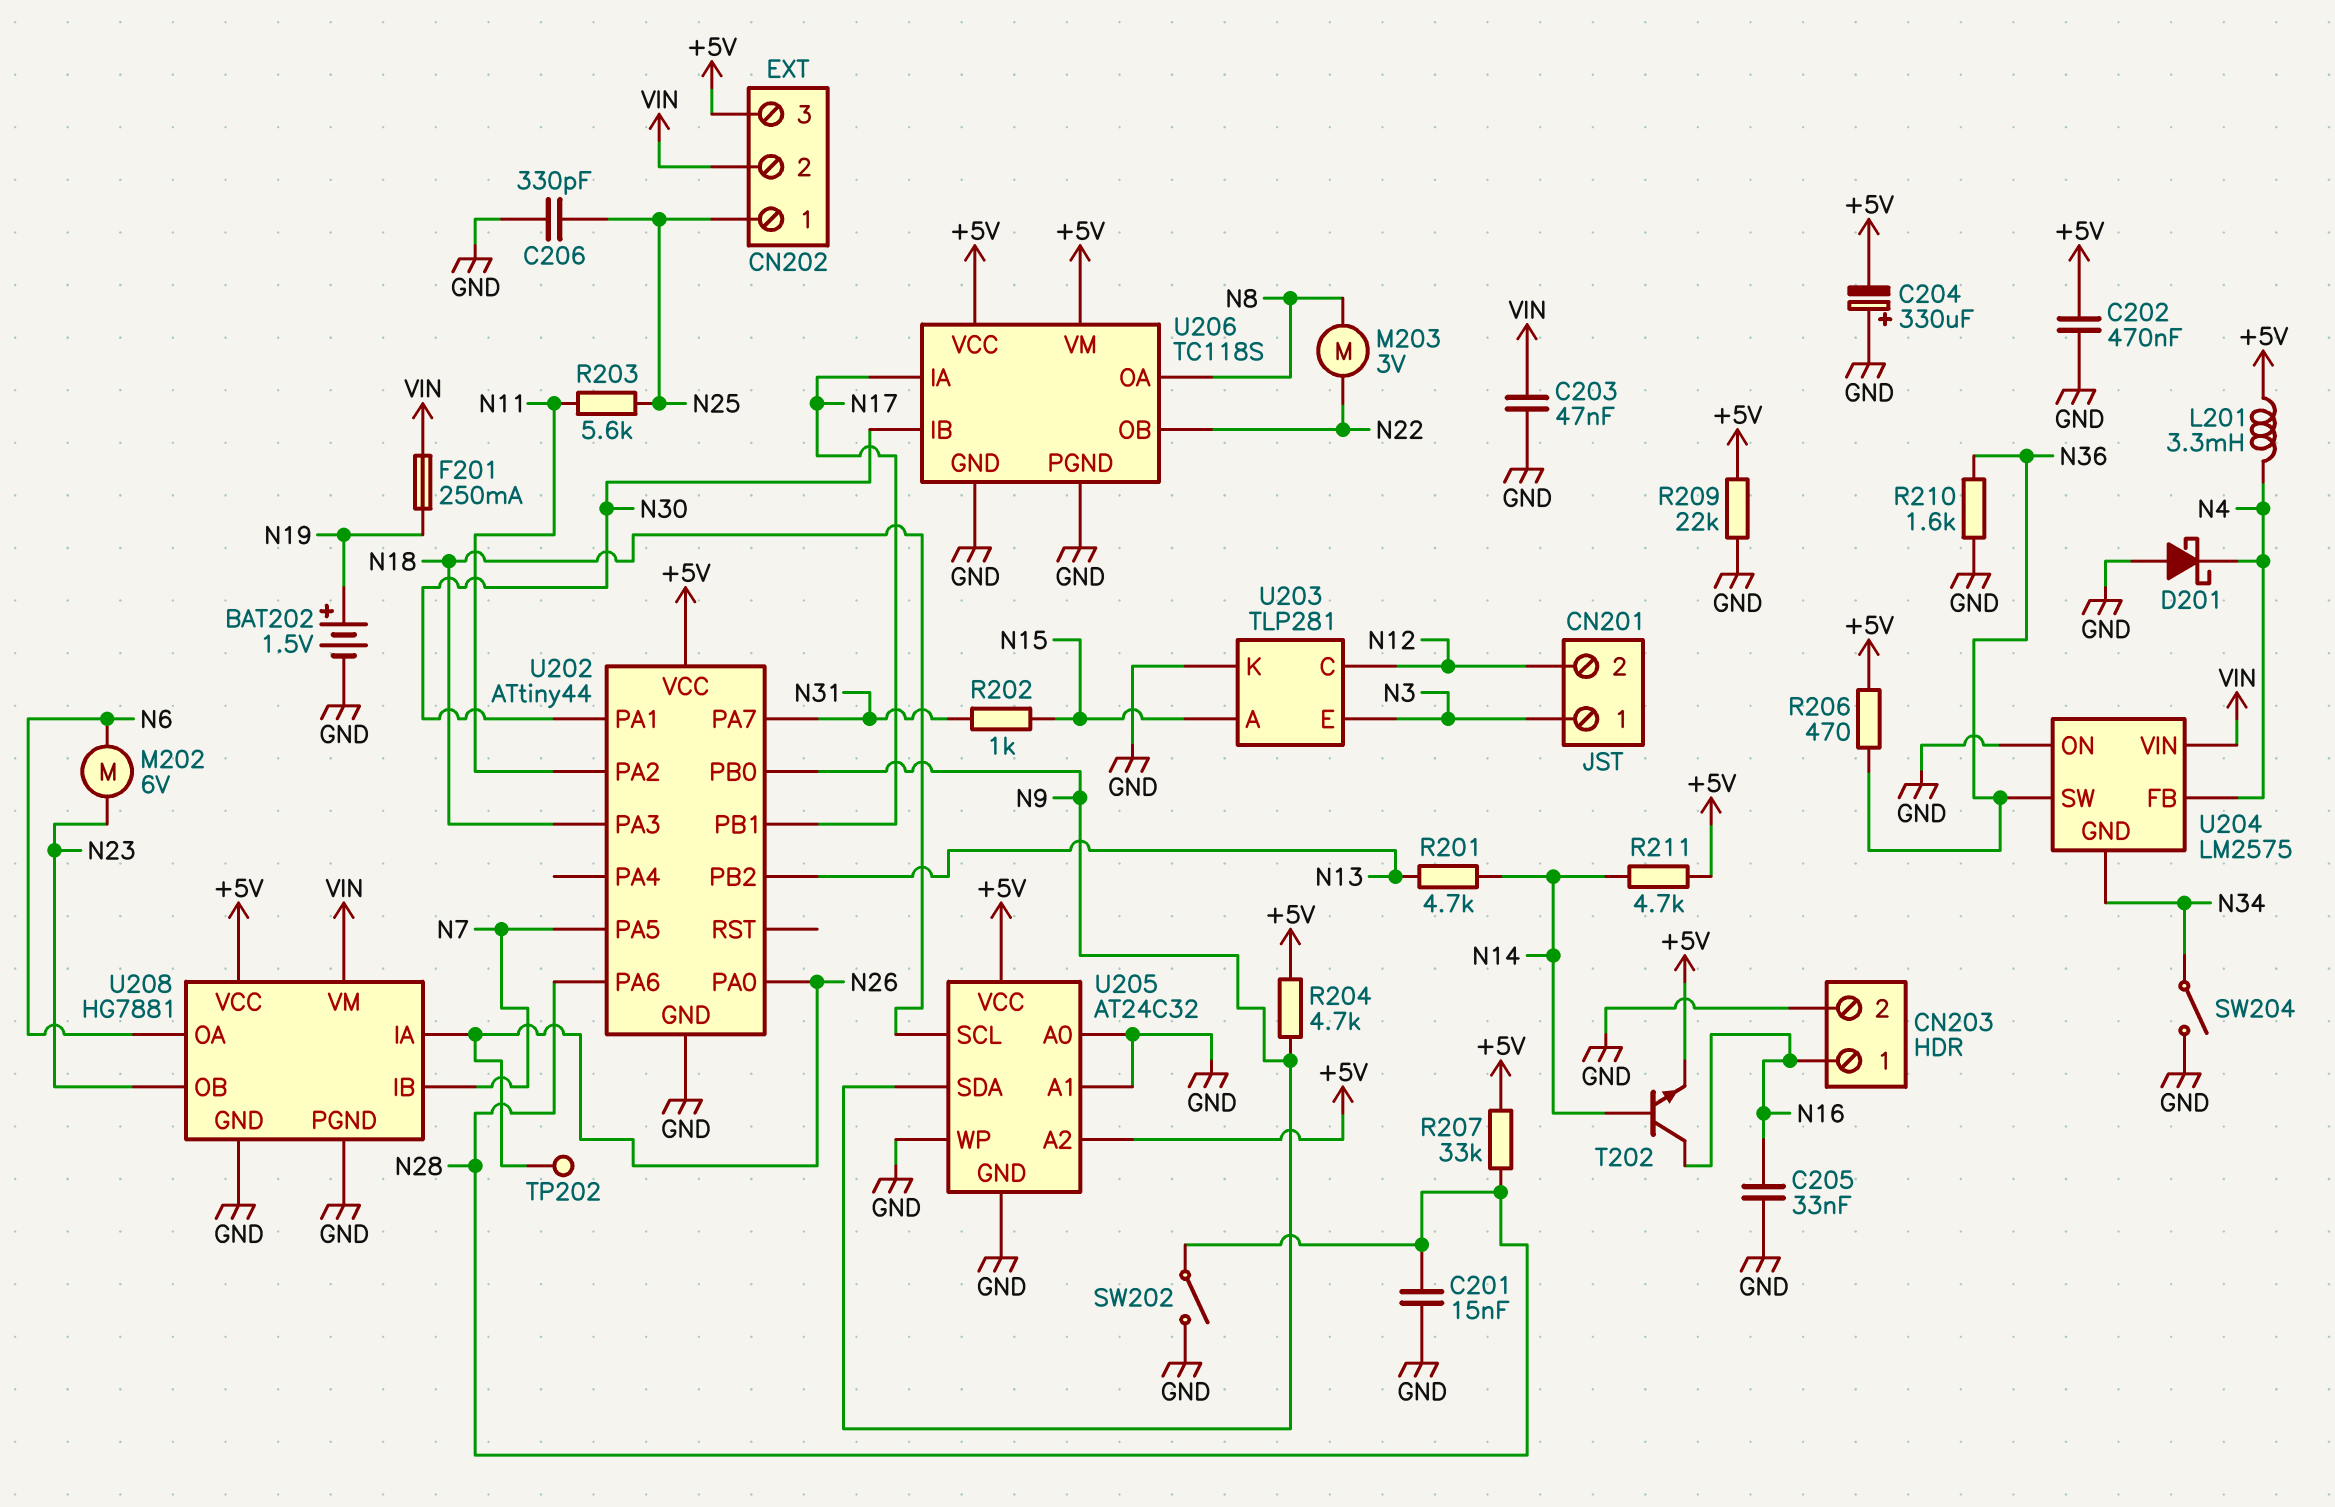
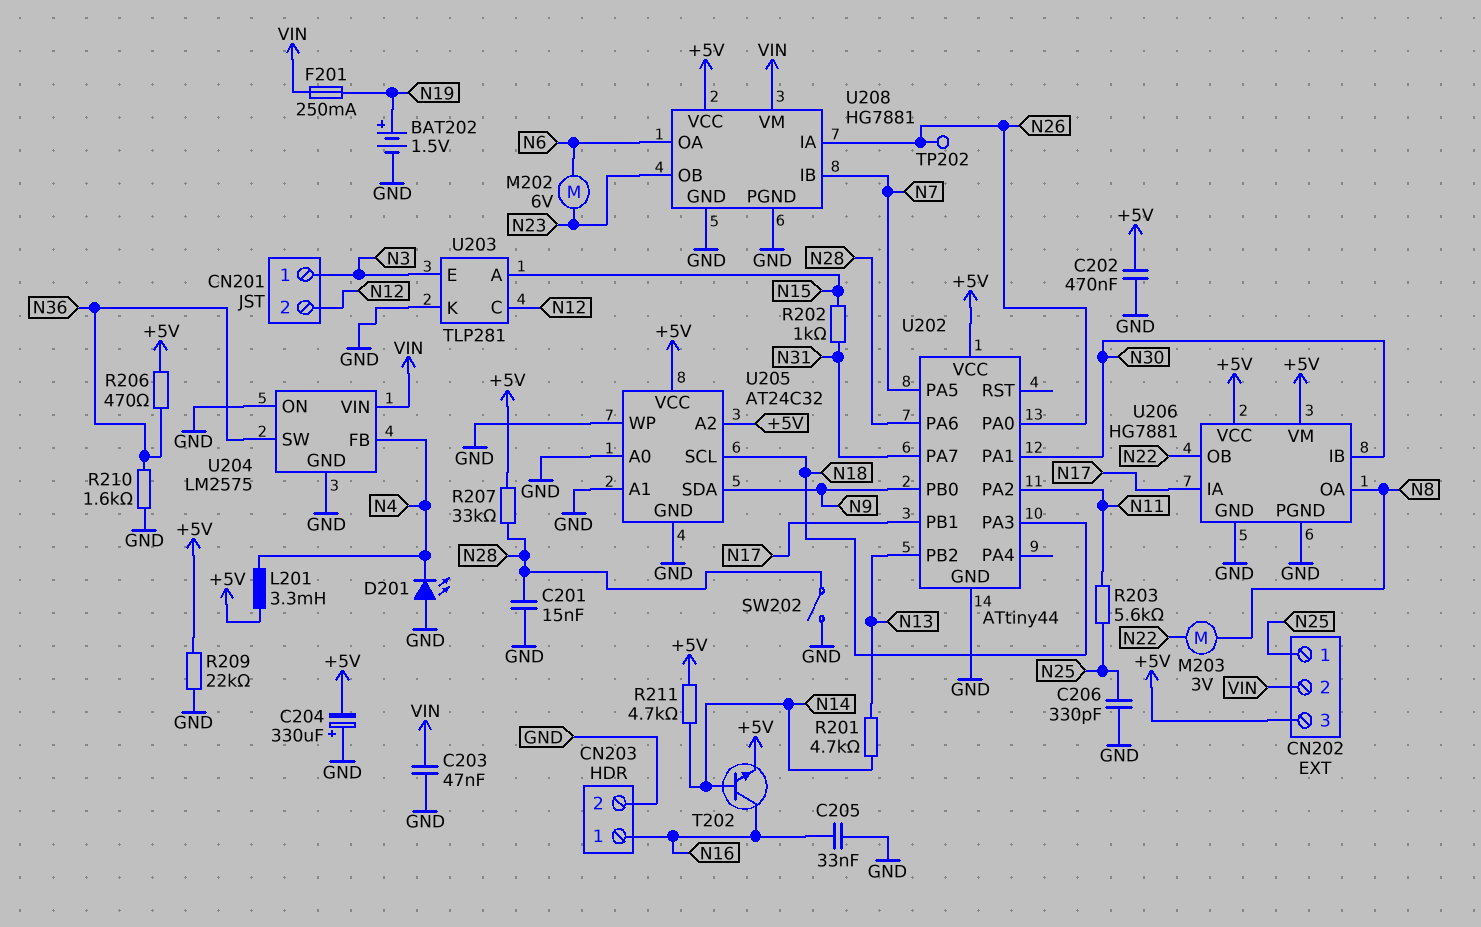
D201: schottky (A GND, K N4) -> LED (A GND, K N4)
R204: 4.7k (+5V, N9) -> none
SW204: switch (GND, N34) -> none
U204 pin GND: N34 -> GND
U206: TC118S -> HG7881

